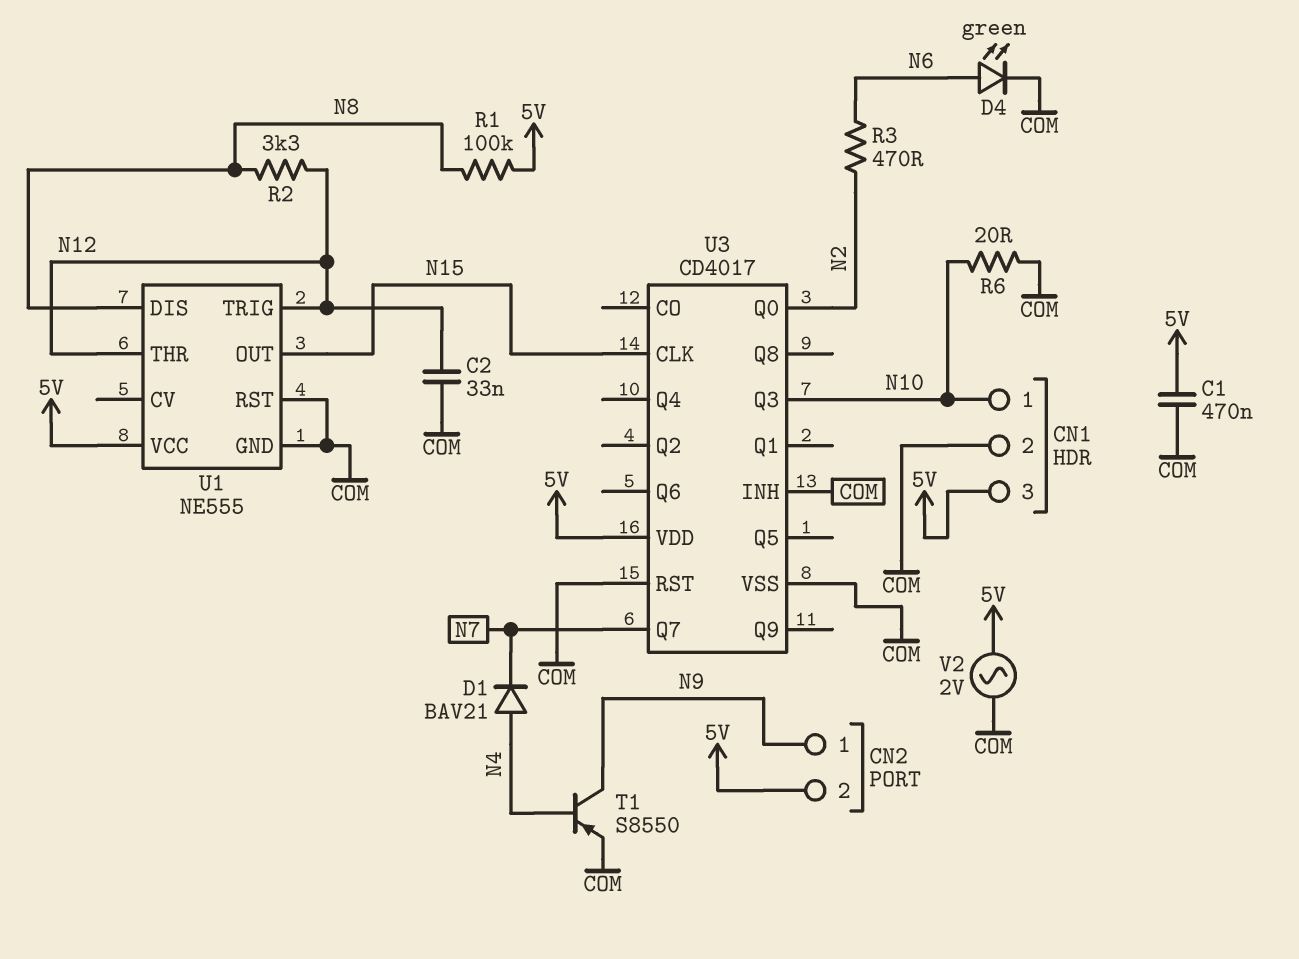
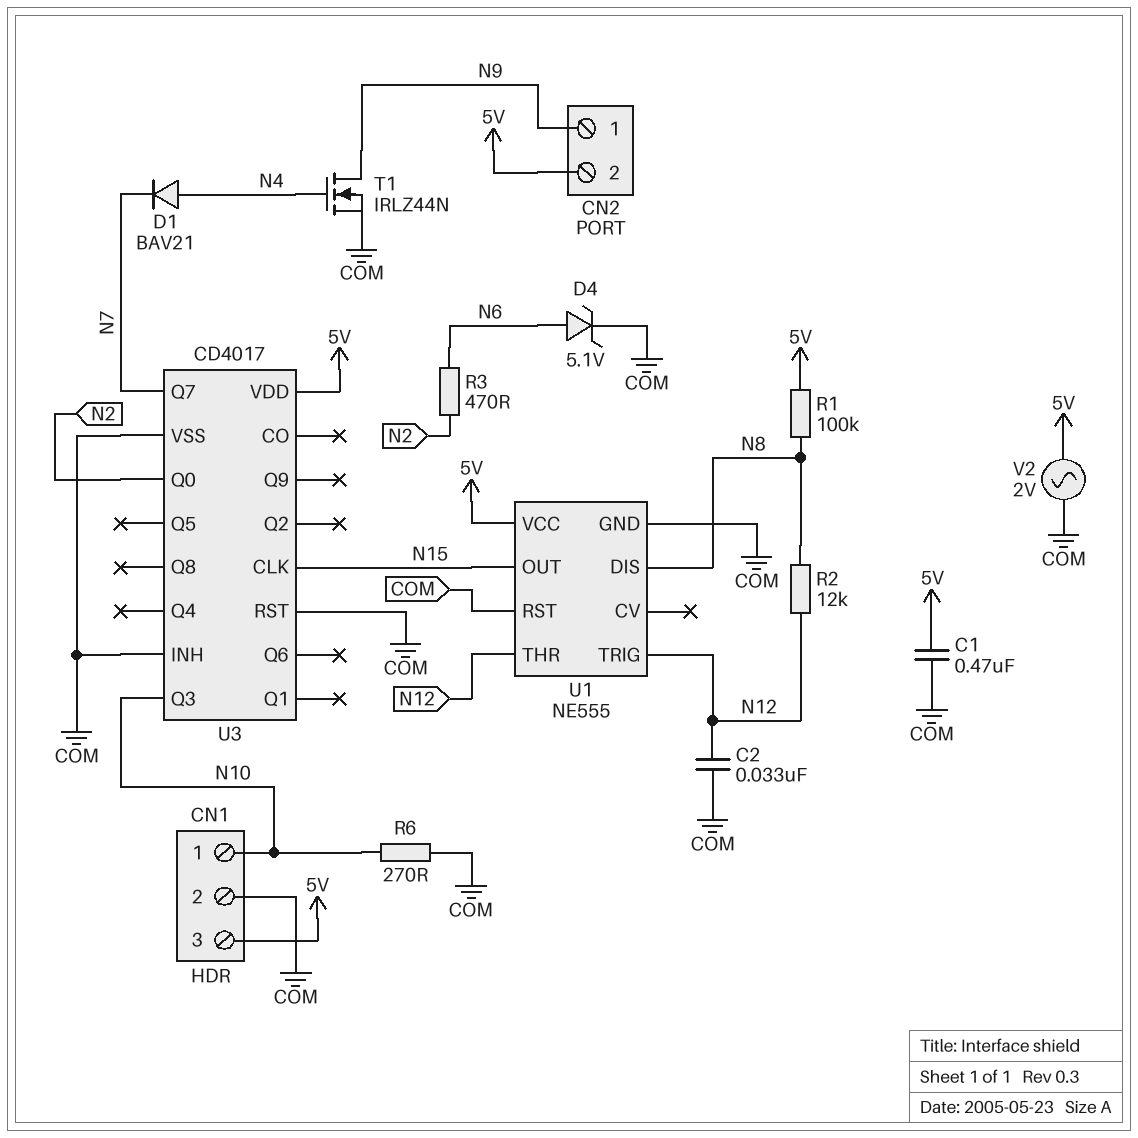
D4: LED green (A N6, K COM) -> zener 5.1V (A N6, K COM)
R2: 3.3k (N8, N12) -> 12k (N8, N12)
R6: 20 (COM, N10) -> 270 (COM, N10)
T1: PNP S8550 (B N4, C N9, E COM) -> NMOS IRLZ44N (G N4, D N9, S COM)

